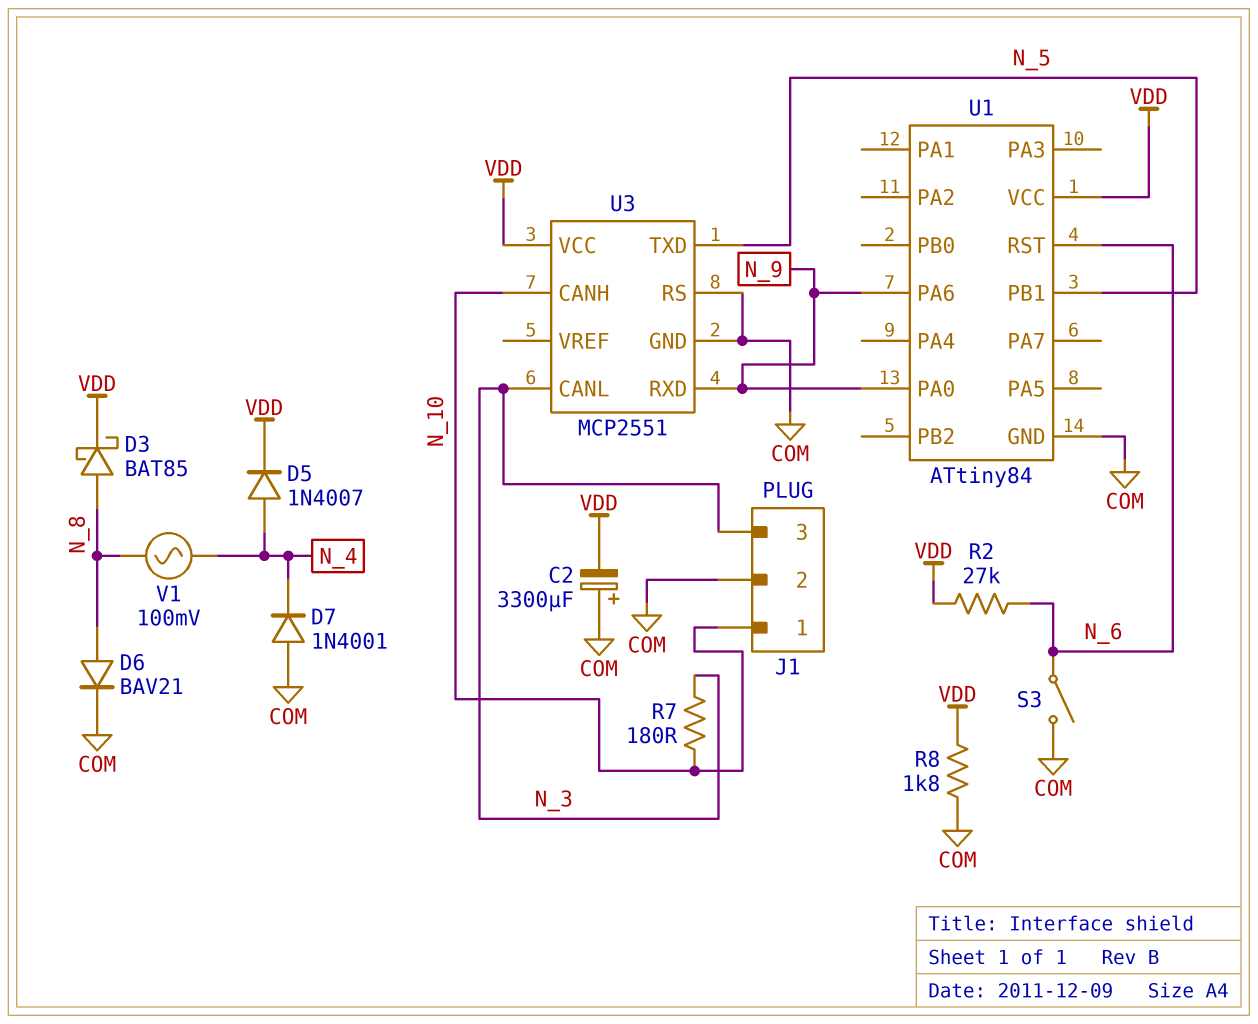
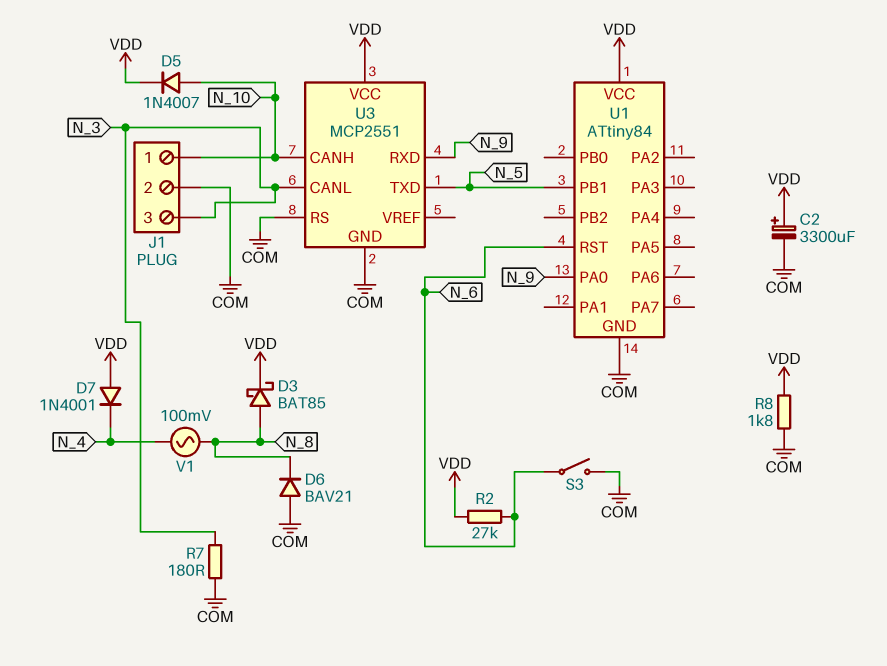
C2: 3300uF (plus COM, minus VDD) -> 3300uF (plus VDD, minus COM)
D5: diode 1N4007 (A N_4, K VDD) -> diode 1N4007 (A N_10, K VDD)
D6: diode BAV21 (A N_8, K COM) -> diode BAV21 (A COM, K N_8)
D7: diode 1N4001 (A COM, K N_4) -> diode 1N4001 (A VDD, K N_4)
R7: 180 (N_3, N_10) -> 180 (COM, N_3)
U1 pin PA6: N_9 -> none

